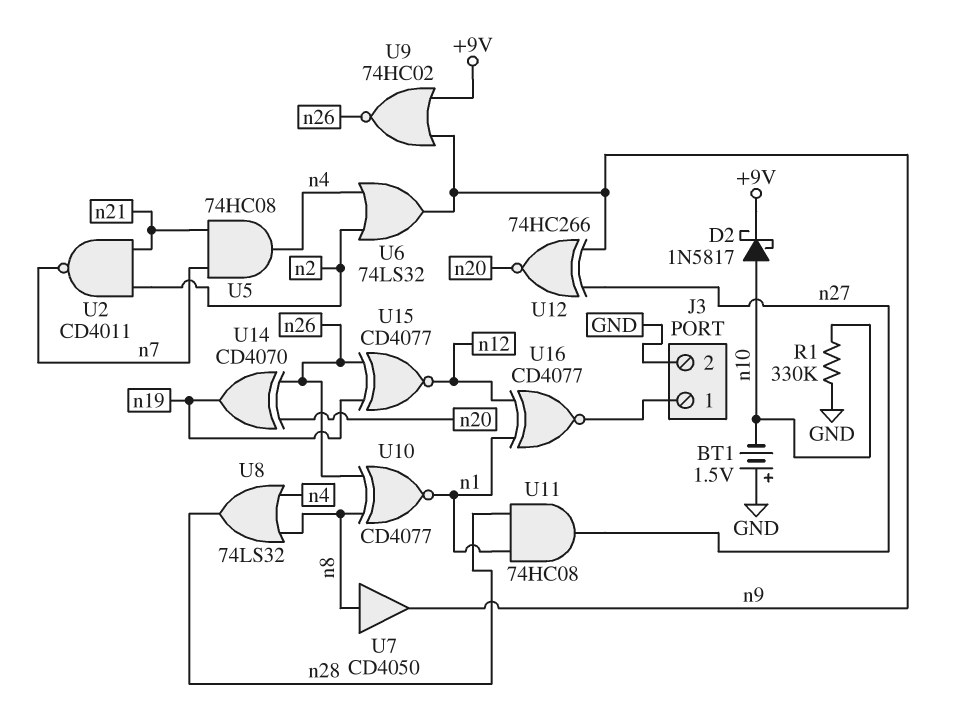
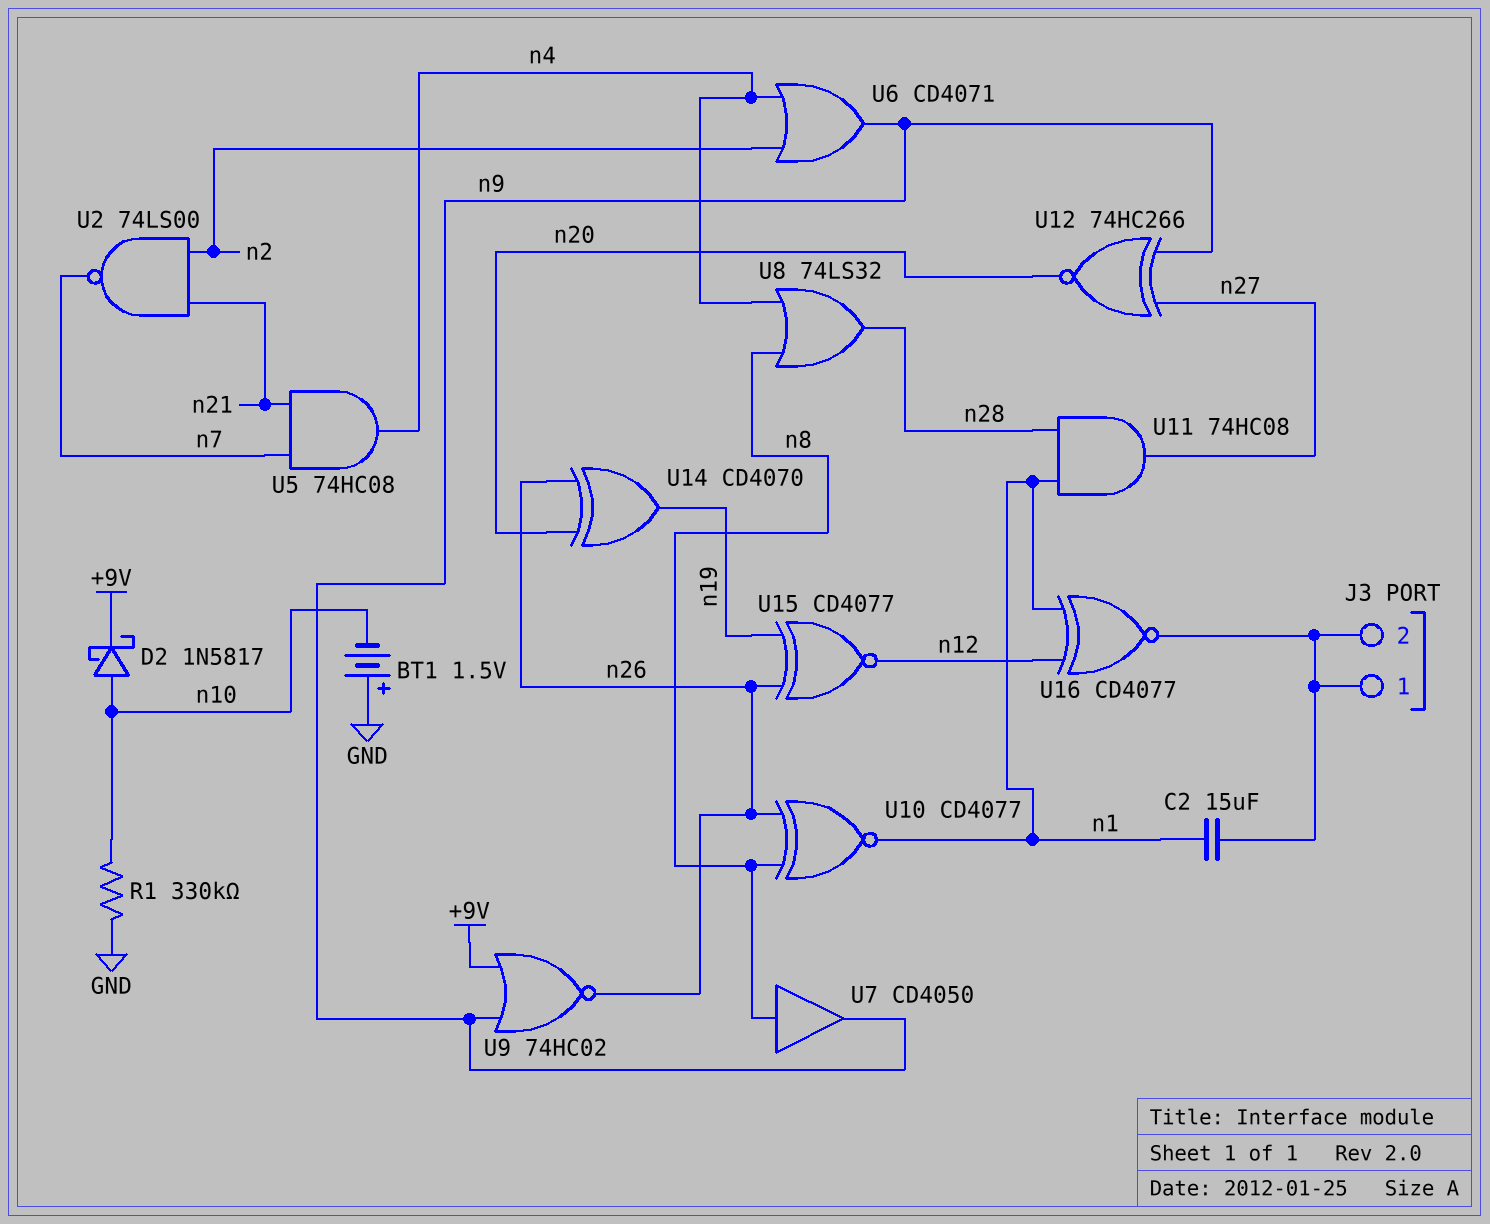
C2: none -> 15uF (J3/1, n1)
J3 pin 2: GND -> J3/1
U2: NAND CD4011 (in n2, in n21, out n7) -> NAND 74LS00 (in n2, in n21, out n7)
U6: OR 74LS32 (in n2, in n4, out n9) -> OR CD4071 (in n2, in n4, out n9)

